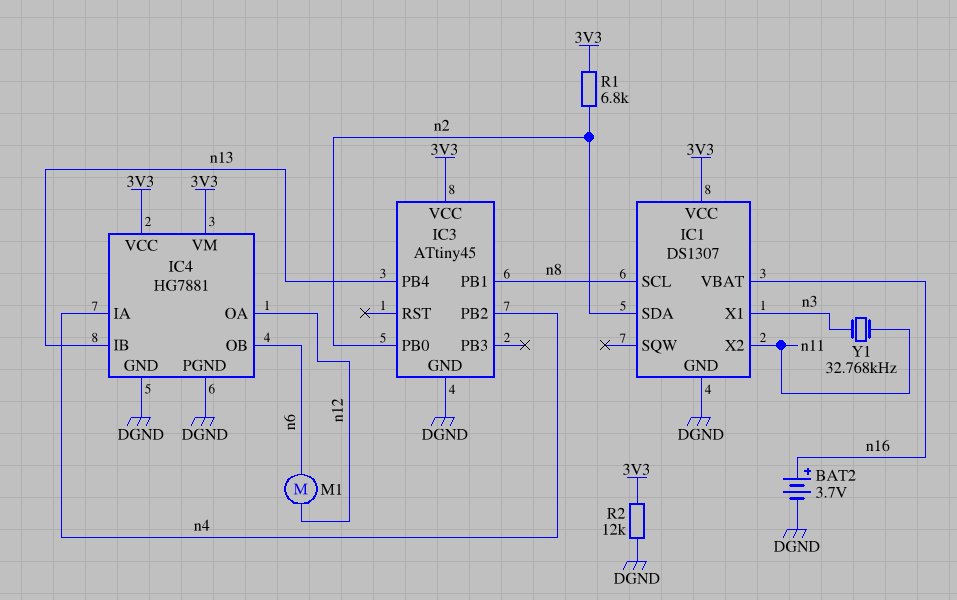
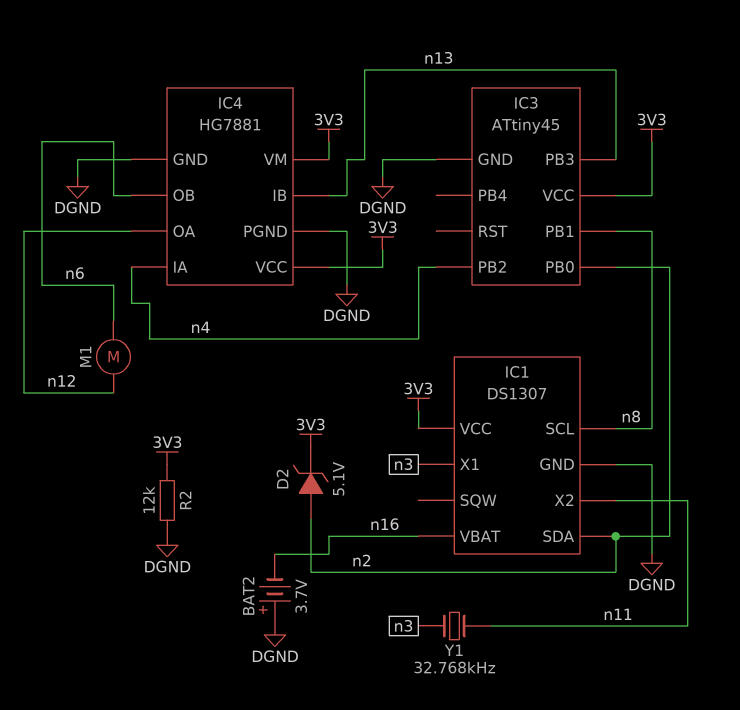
BAT2: 3.7V (plus n16, minus DGND) -> 3.7V (plus DGND, minus n16)
D2: none -> zener 5.1V (A n2, K 3V3)
IC3 pin PB3: none -> n13
IC3 pin PB4: n13 -> none
R1: 6.8k (3V3, n2) -> none

